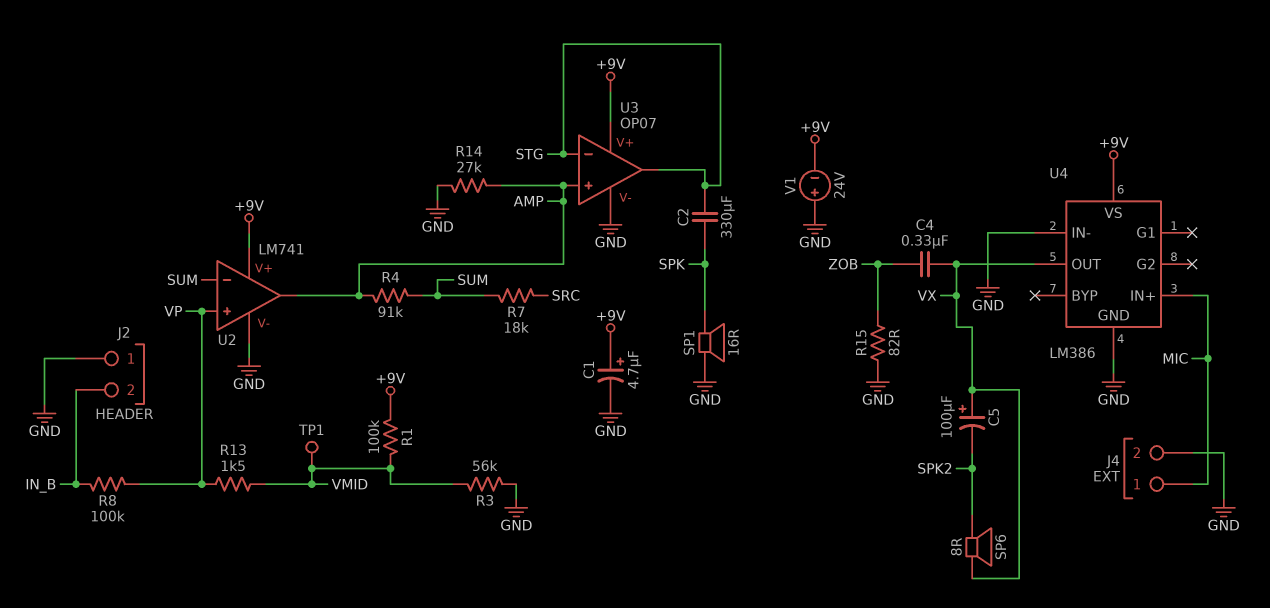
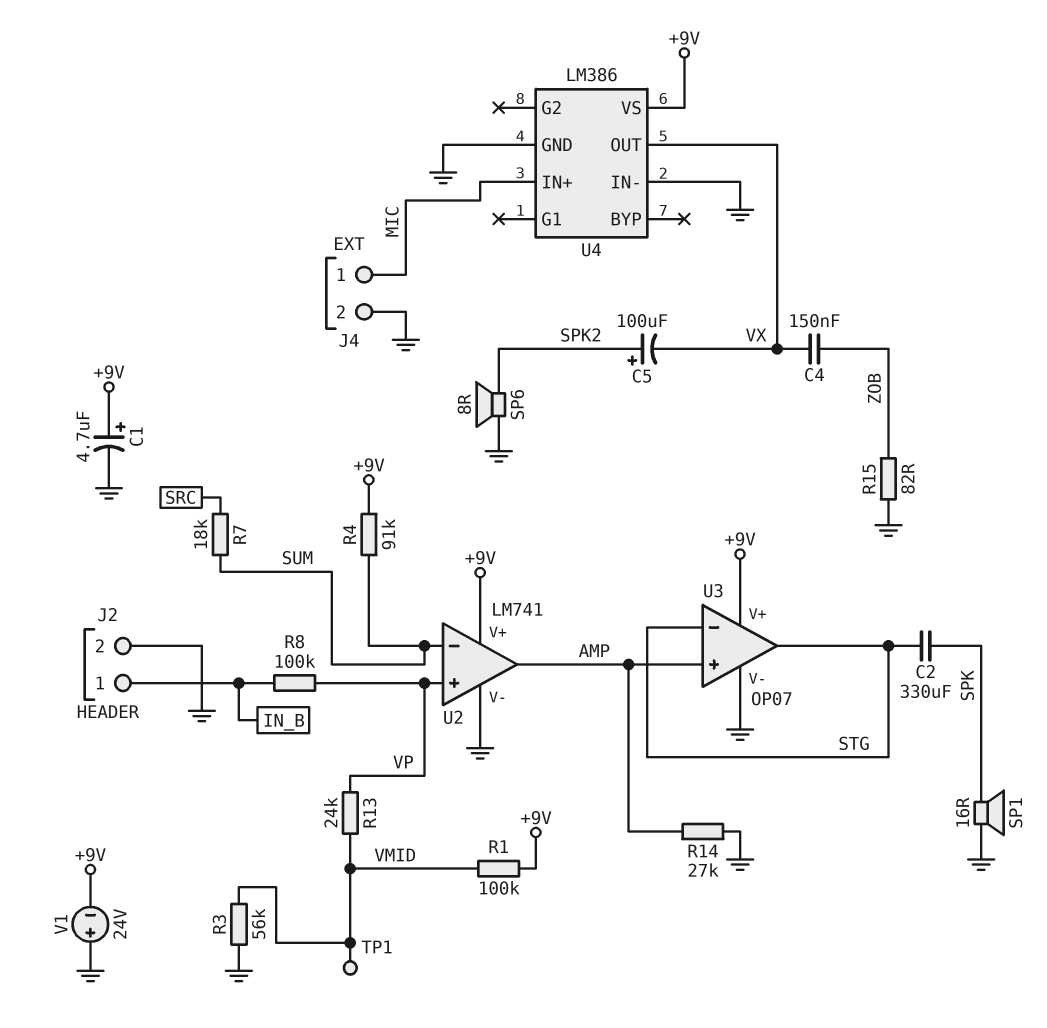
C4: 330nF (VX, ZOB) -> 150nF (VX, ZOB)
C5: 100uF (plus VX, minus SPK2) -> 100uF (plus SPK2, minus VX)
J2 pin 1: GND -> IN_B
J2 pin 2: IN_B -> GND
R4: 91k (AMP, SUM) -> 91k (+9V, SUM)
R13: 1.5k (VMID, VP) -> 24k (VMID, VP)
SP6: speaker 8R (SPK2, VX) -> speaker 8R (GND, SPK2)

